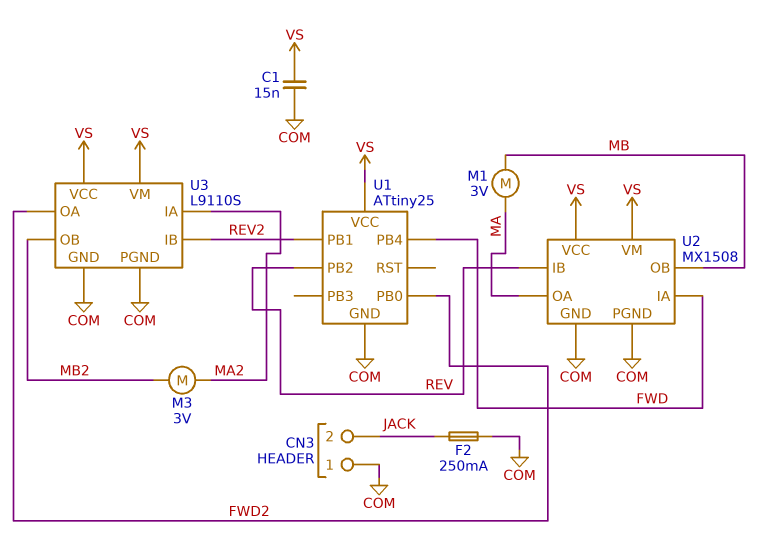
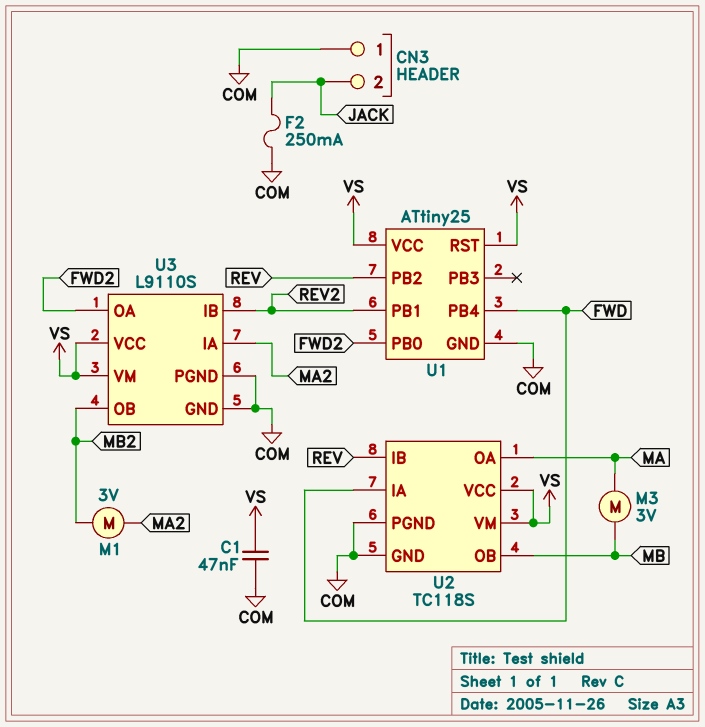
C1: 15nF (COM, VS) -> 47nF (COM, VS)
M1: motor 3V (MA, MB) -> motor 3V (MA2, MB2)
M3: motor 3V (MA2, MB2) -> motor 3V (MA, MB)
U1 pin RST: none -> VS
U2: MX1508 -> TC118S

